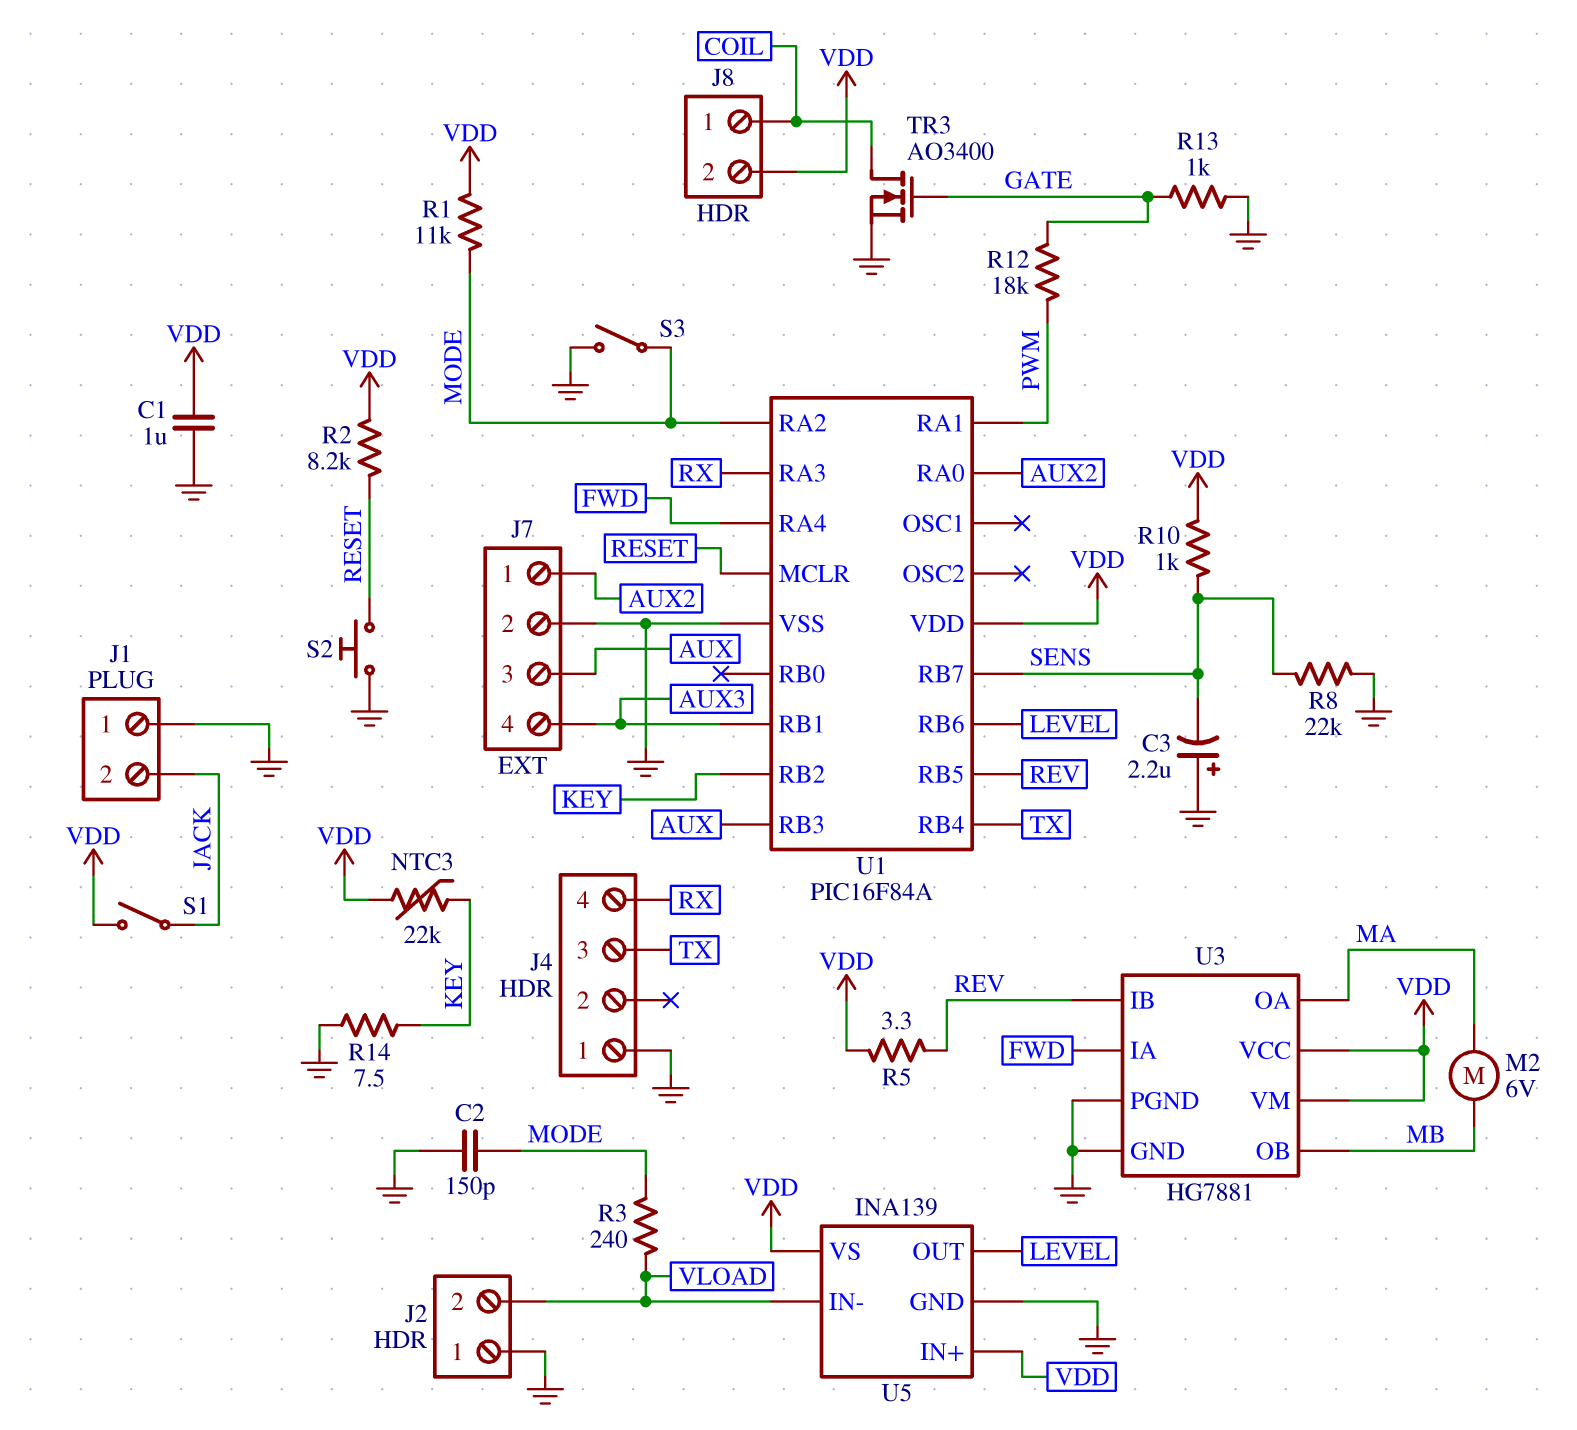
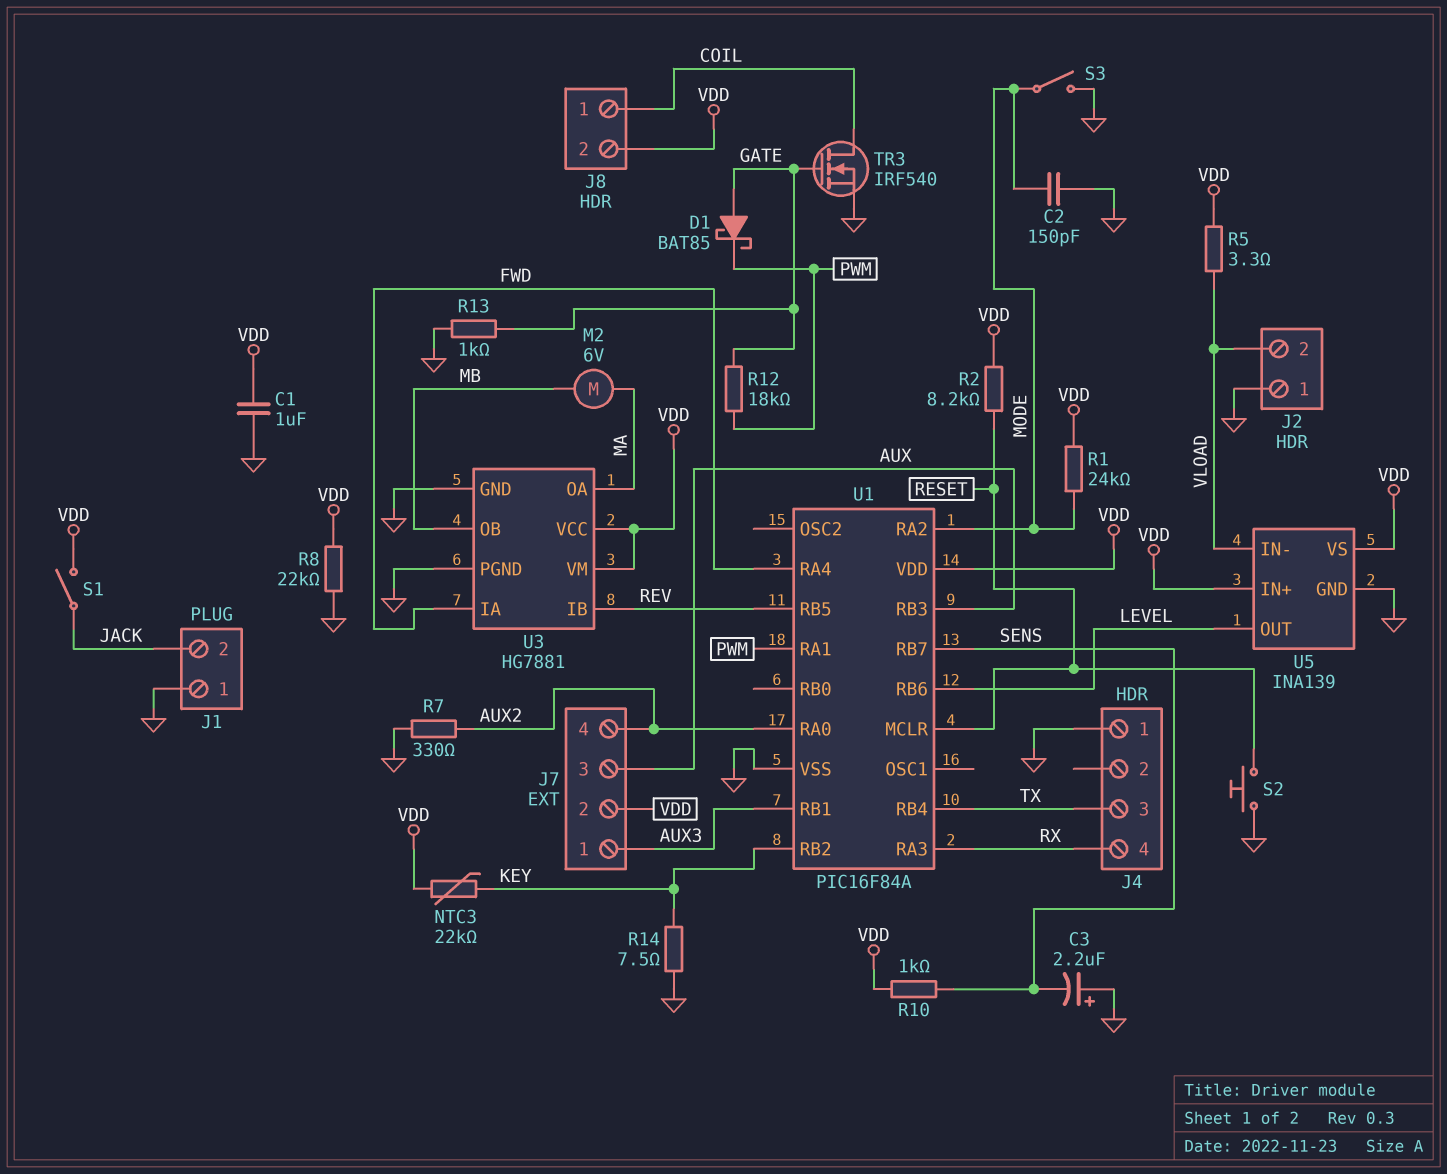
D1: none -> schottky BAT85 (A GATE, K PWM)
J7 pin 1: AUX2 -> AUX3
J7 pin 2: GND -> VDD
J7 pin 4: AUX3 -> AUX2
R1: 11k (MODE, VDD) -> 24k (MODE, VDD)
R3: 240 (MODE, VLOAD) -> none
R5: 3.3 (REV, VDD) -> 3.3 (VDD, VLOAD)
R7: none -> 330 (AUX2, GND)
R8: 22k (GND, SENS) -> 22k (GND, VDD)
TR3: NMOS AO3400 (G GATE, D COIL, S GND) -> NMOS IRF540 (G GATE, D COIL, S GND)

